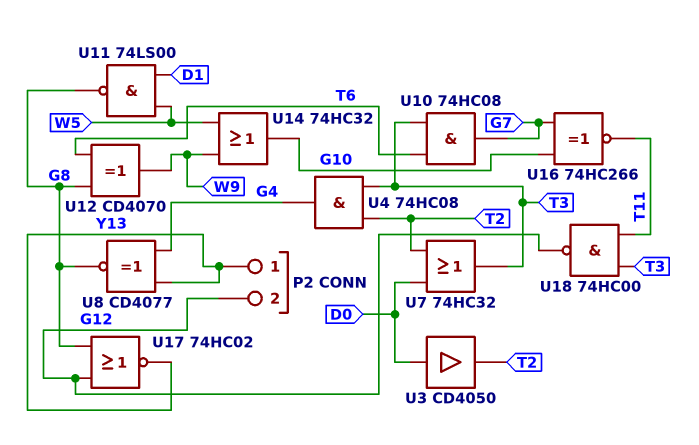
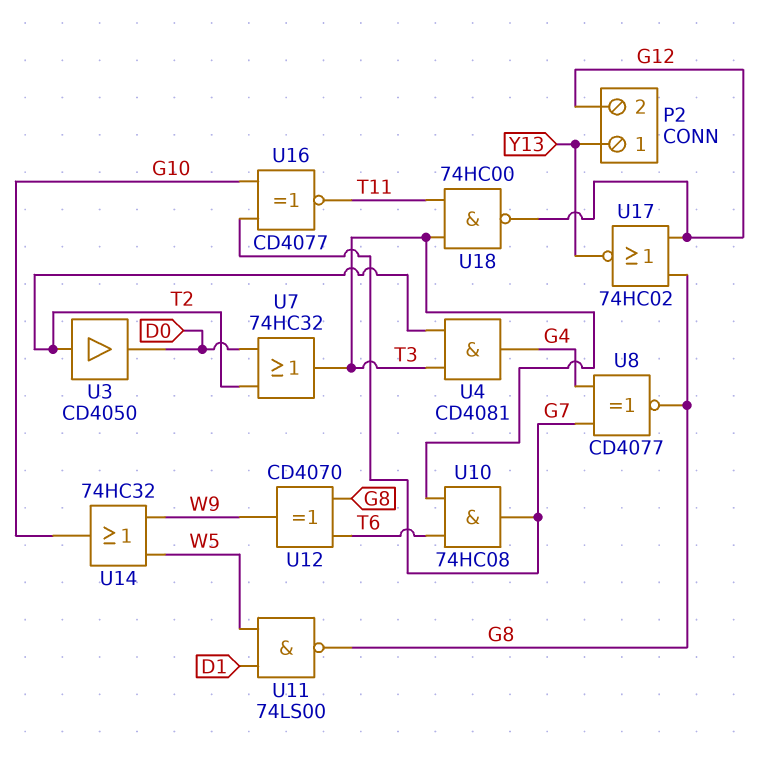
U3: buffer CD4050 (in D0, out T2) -> buffer CD4050 (in T2, out D0)
U4: AND 74HC08 (in T2, in T3, out G4) -> AND CD4081 (in T2, in T3, out G4)
U8: XNOR CD4077 (in G4, in Y13, out G8) -> XNOR CD4077 (in G4, in G7, out G8)
U16: XNOR 74HC266 (in G7, in G10, out T11) -> XNOR CD4077 (in G7, in G10, out T11)

